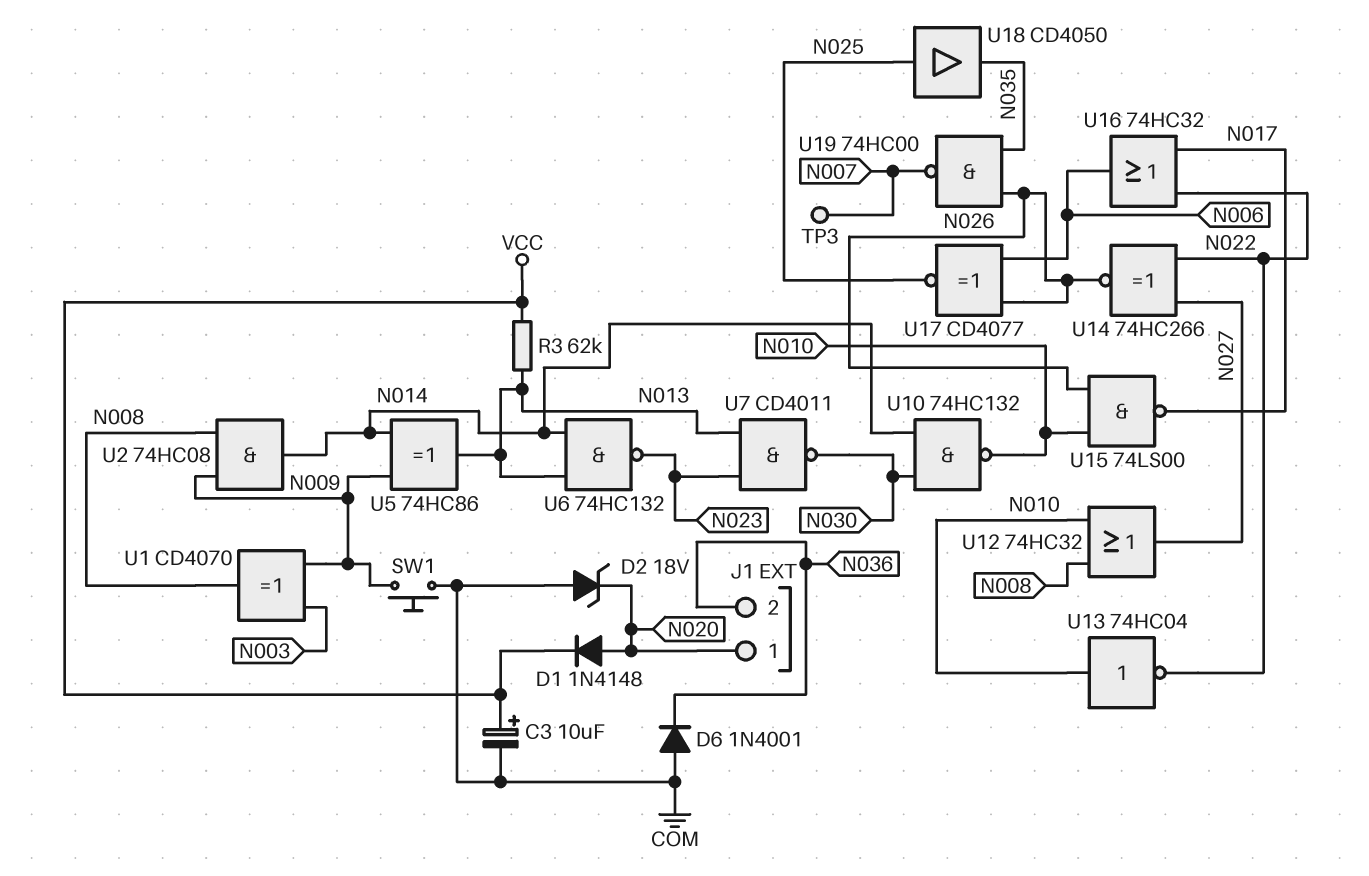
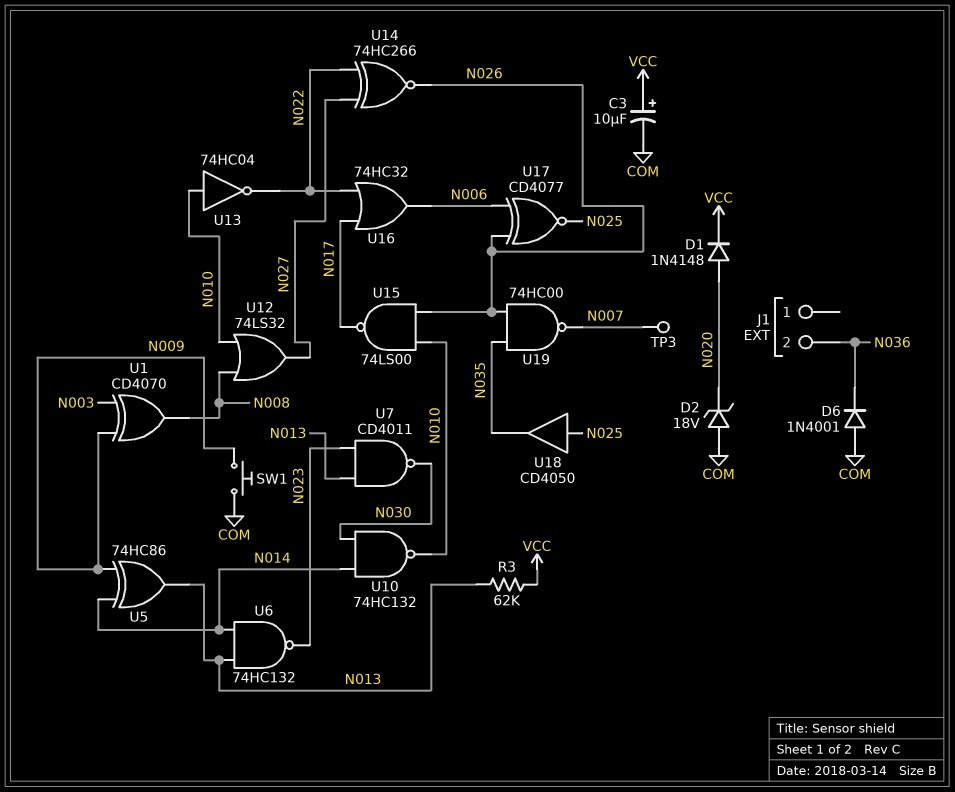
J1 pin 1: N020 -> none
U2: AND 74HC08 (in N008, in N009, out N014) -> none
U12: OR 74HC32 (in N008, in N010, out N027) -> OR 74LS32 (in N008, in N010, out N027)

